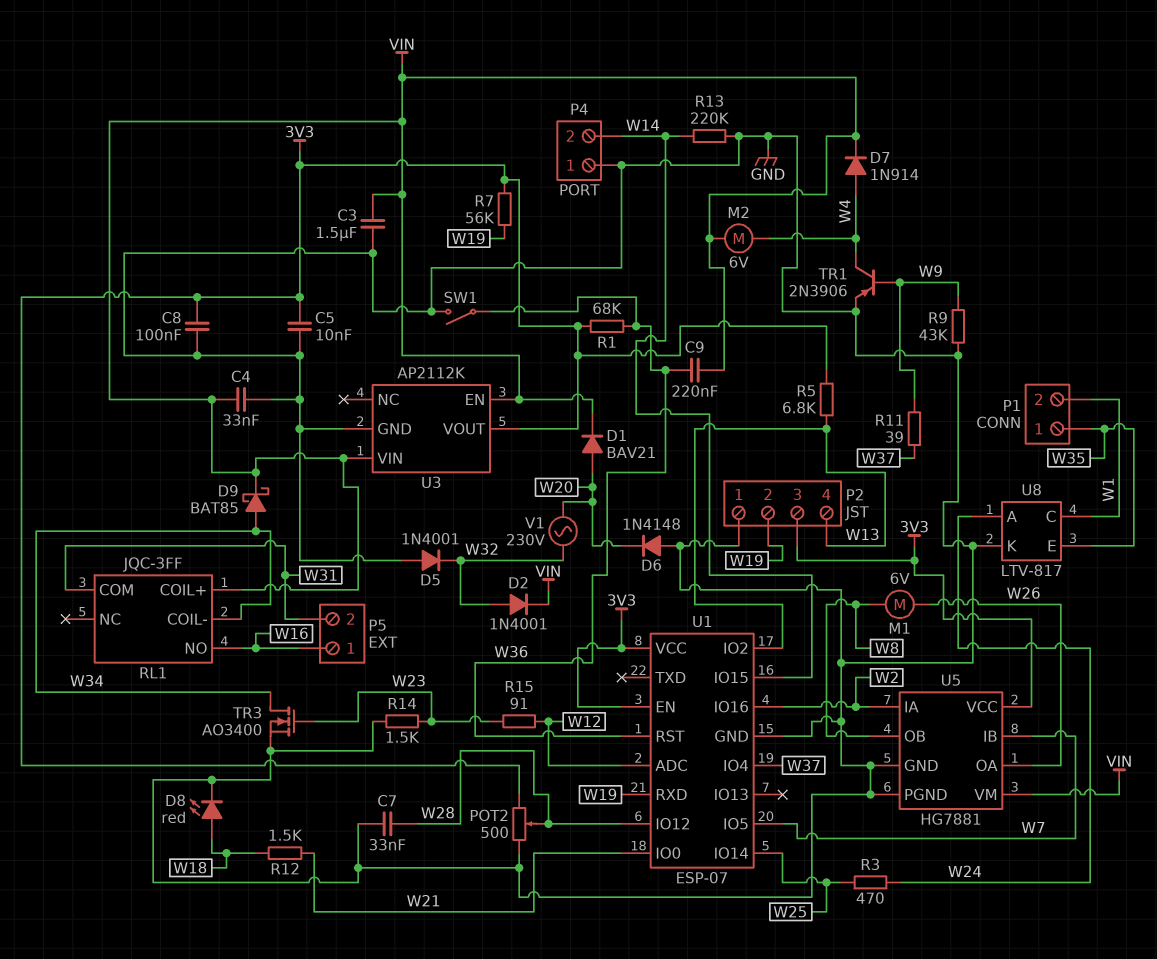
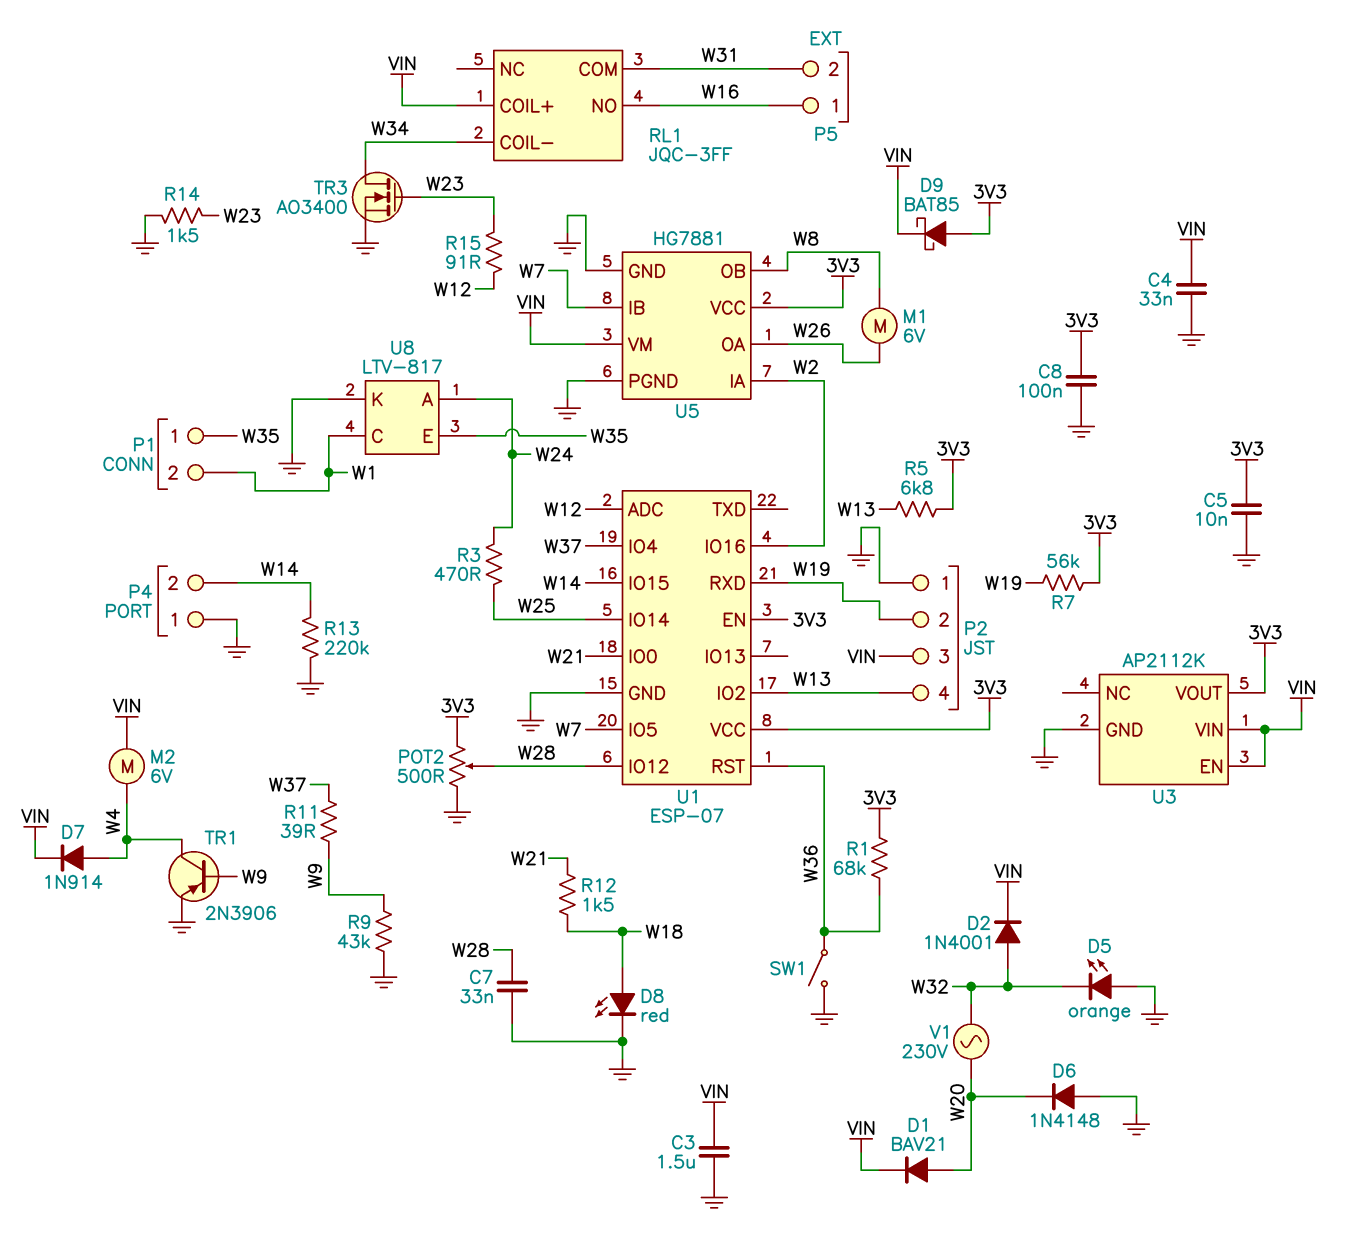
C9: 220nF (VIN, W36) -> none
D5: diode 1N4001 (A GND, K W32) -> LED orange (A GND, K W32)
D9: schottky BAT85 (A W34, K VIN) -> schottky BAT85 (A 3V3, K VIN)
P2 pin 3: 3V3 -> VIN

